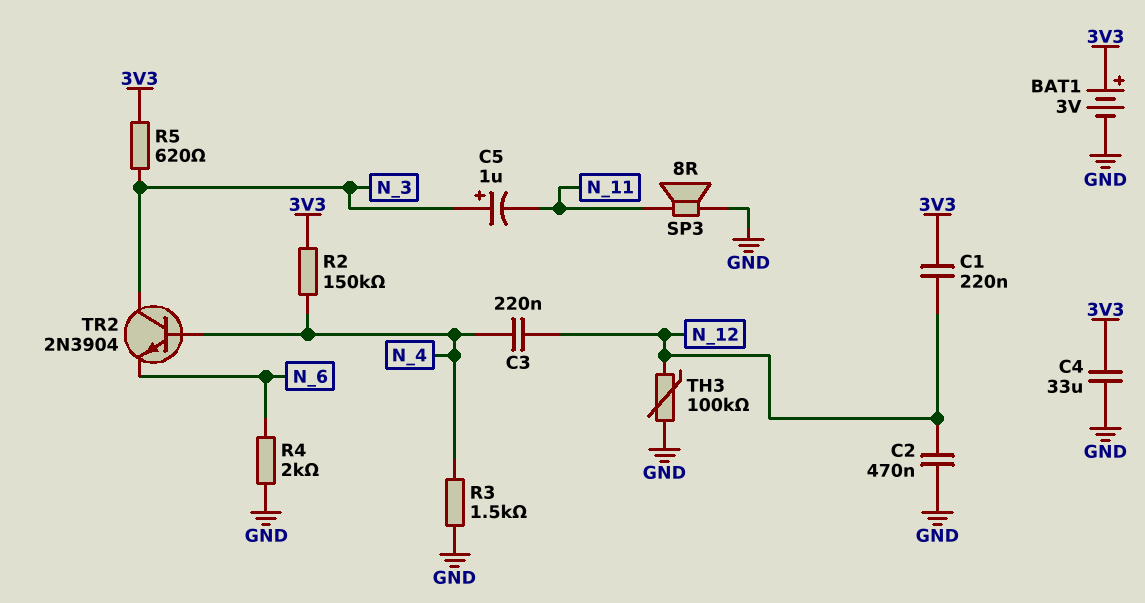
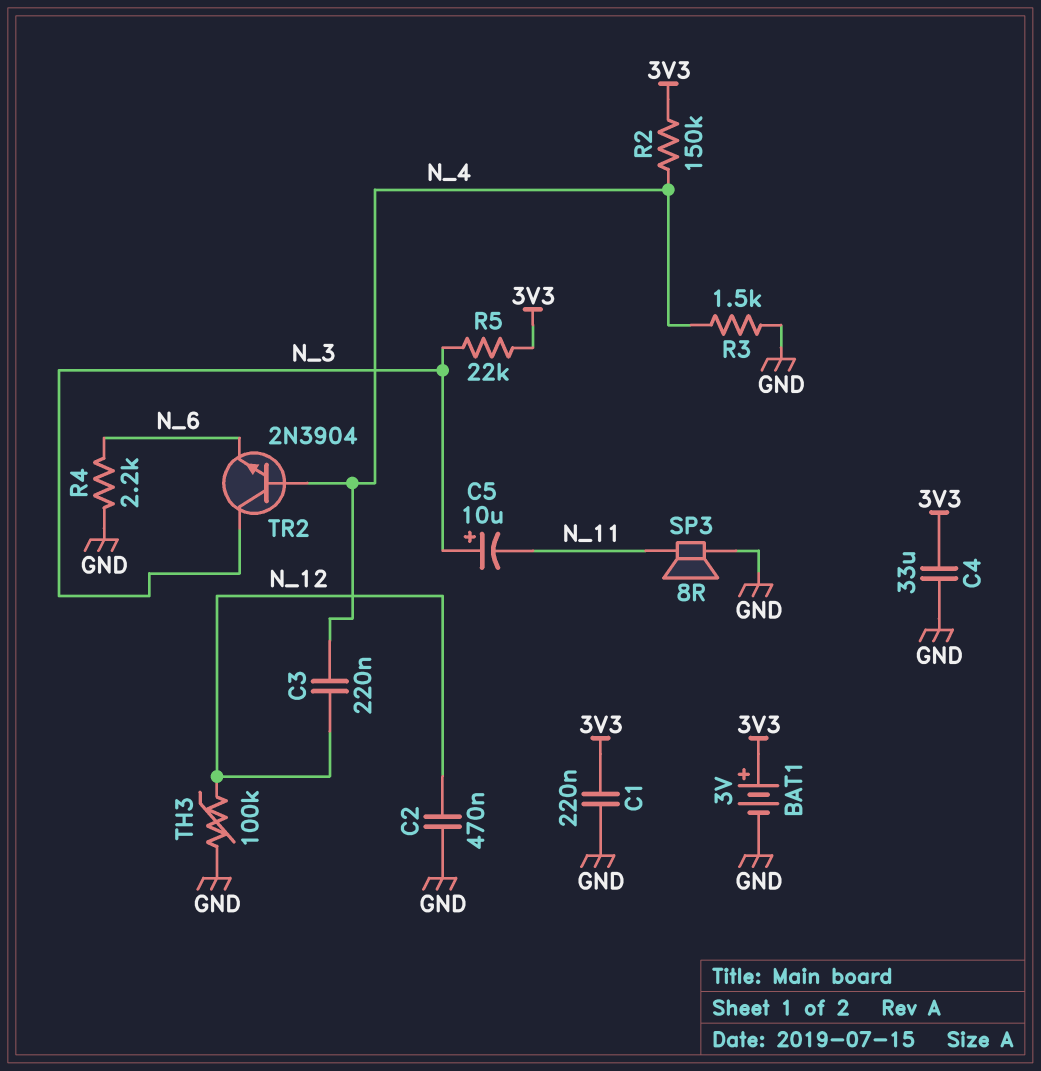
C1: 220nF (3V3, N_12) -> 220nF (3V3, GND)
C5: 1uF (plus N_3, minus N_11) -> 10uF (plus N_3, minus N_11)
R4: 2k (GND, N_6) -> 2.2k (GND, N_6)
R5: 620 (3V3, N_3) -> 22k (3V3, N_3)

